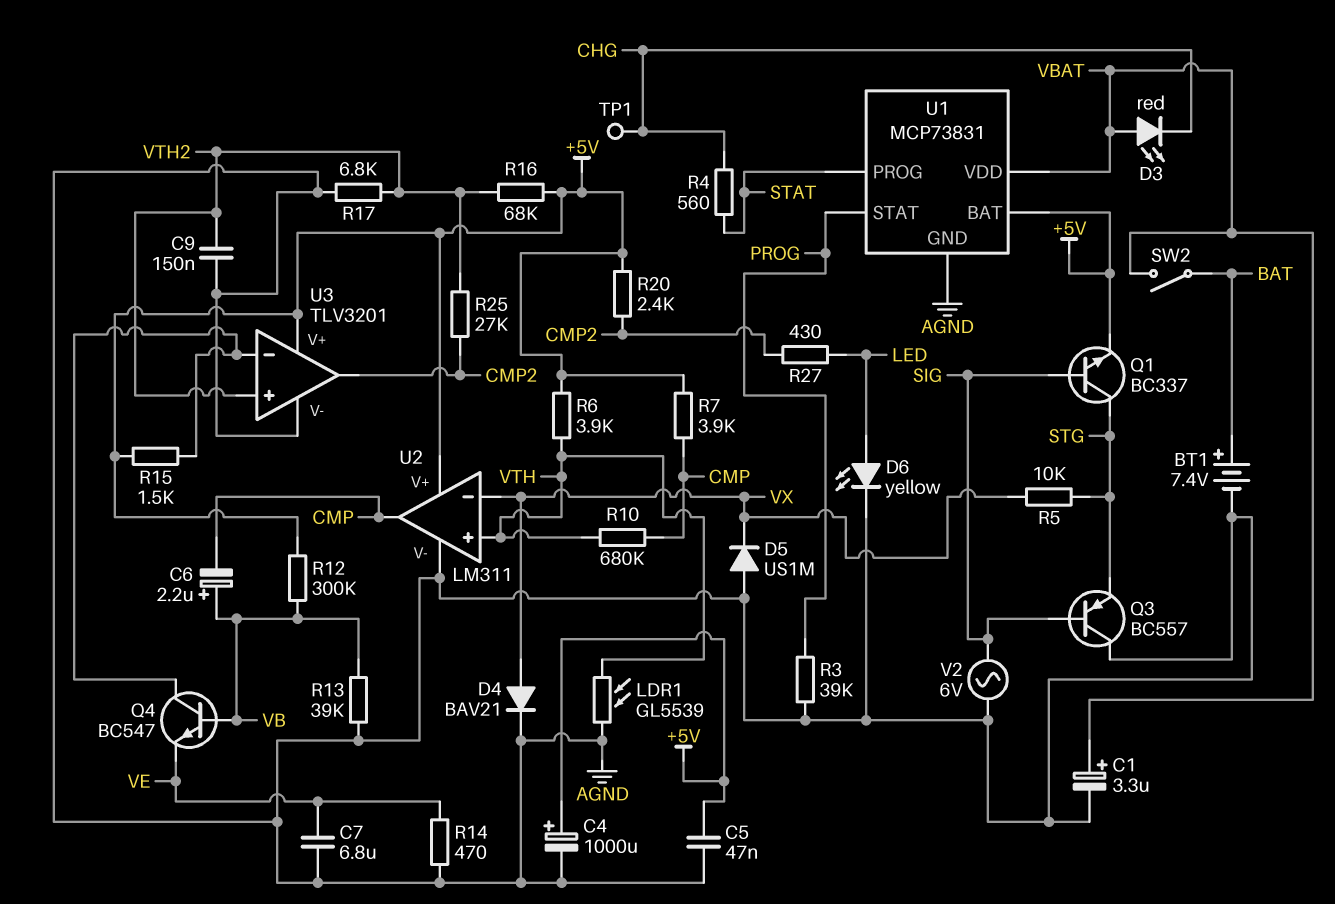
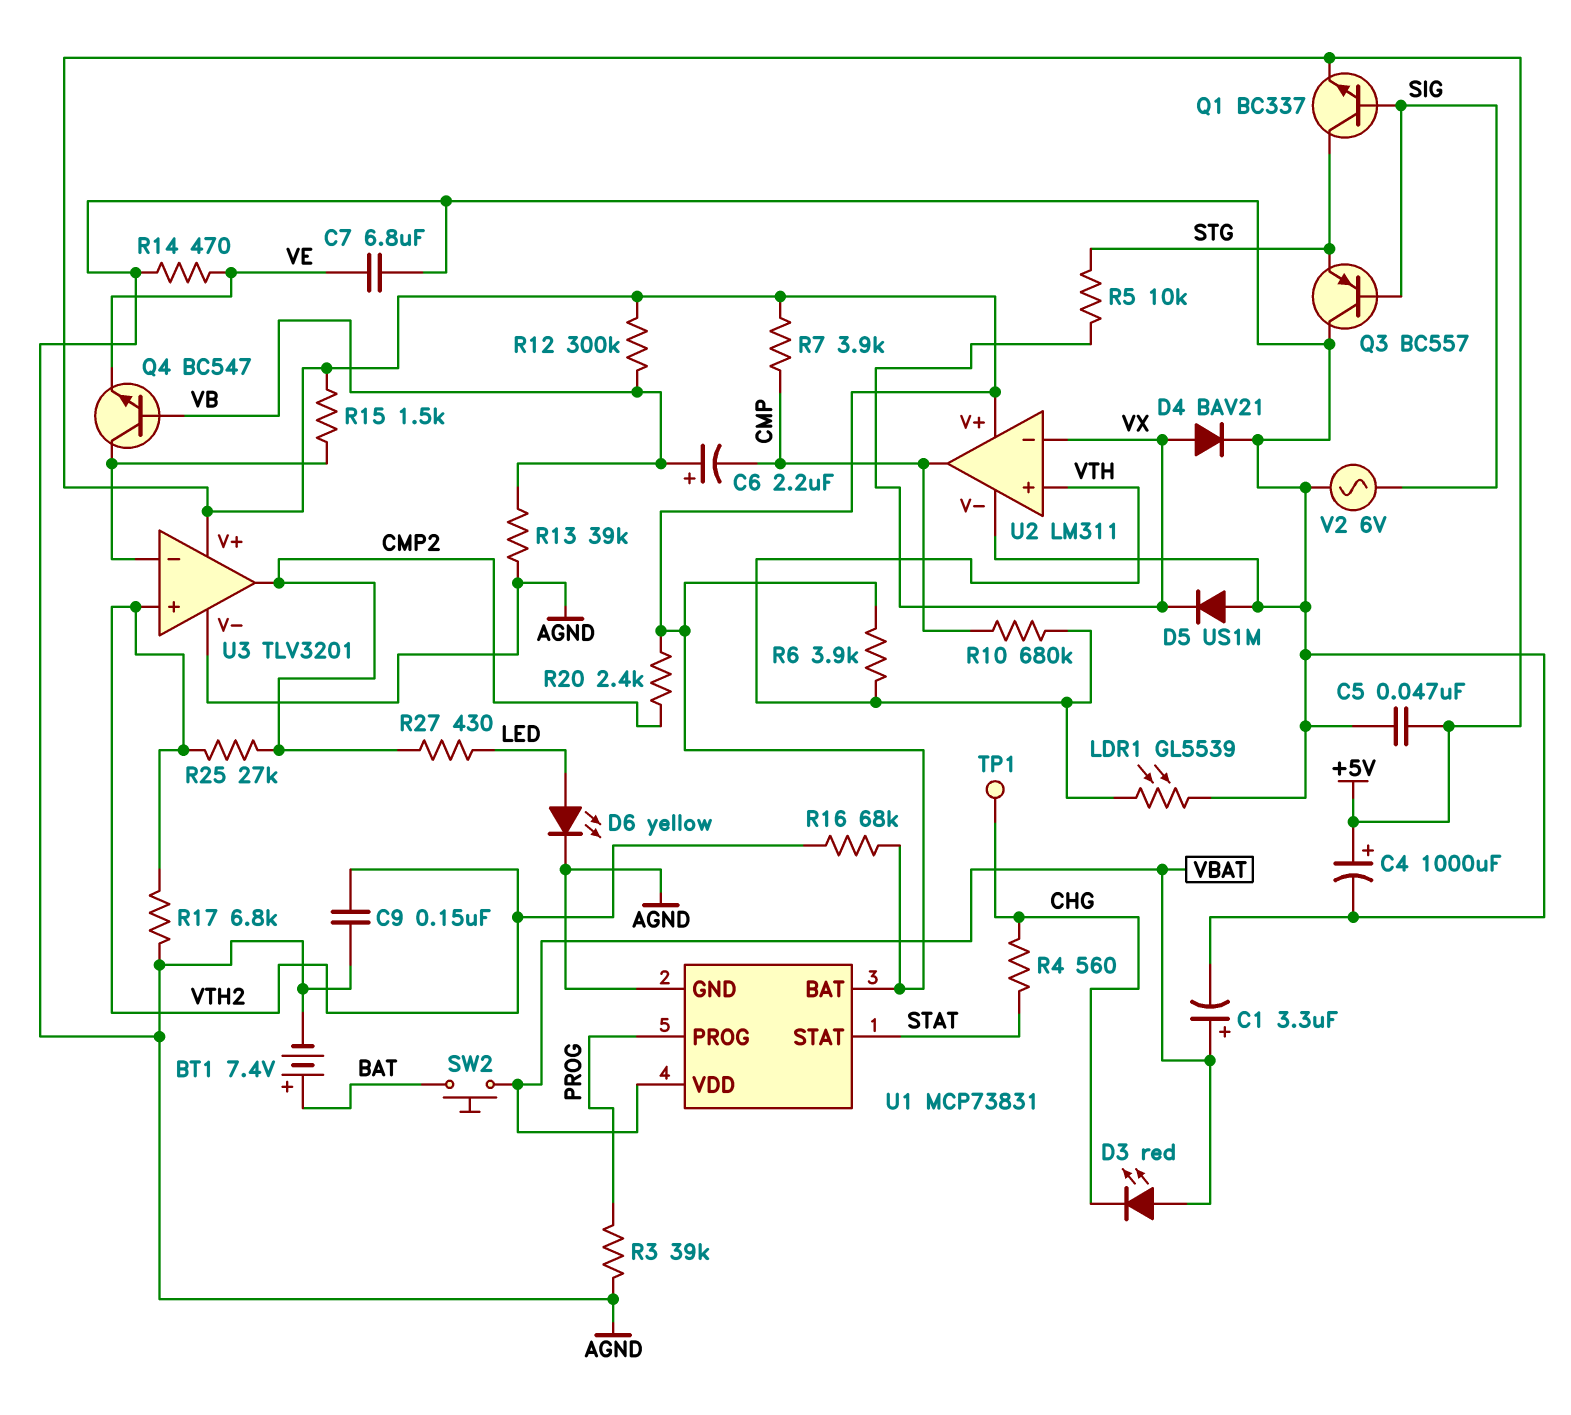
SW2: switch (BAT, VBAT) -> button (BAT, VBAT)
U1 pin PROG: STAT -> PROG
U1 pin STAT: PROG -> STAT

